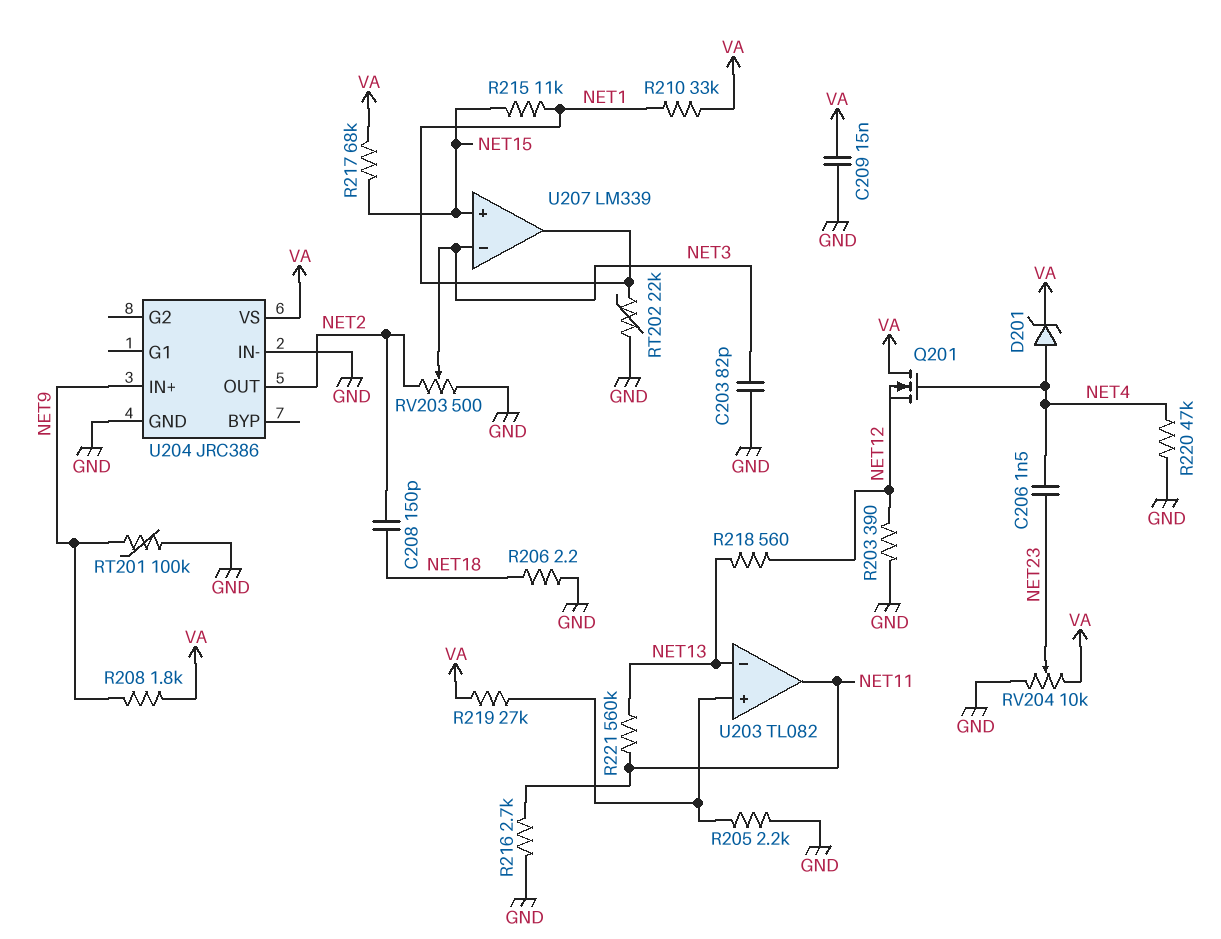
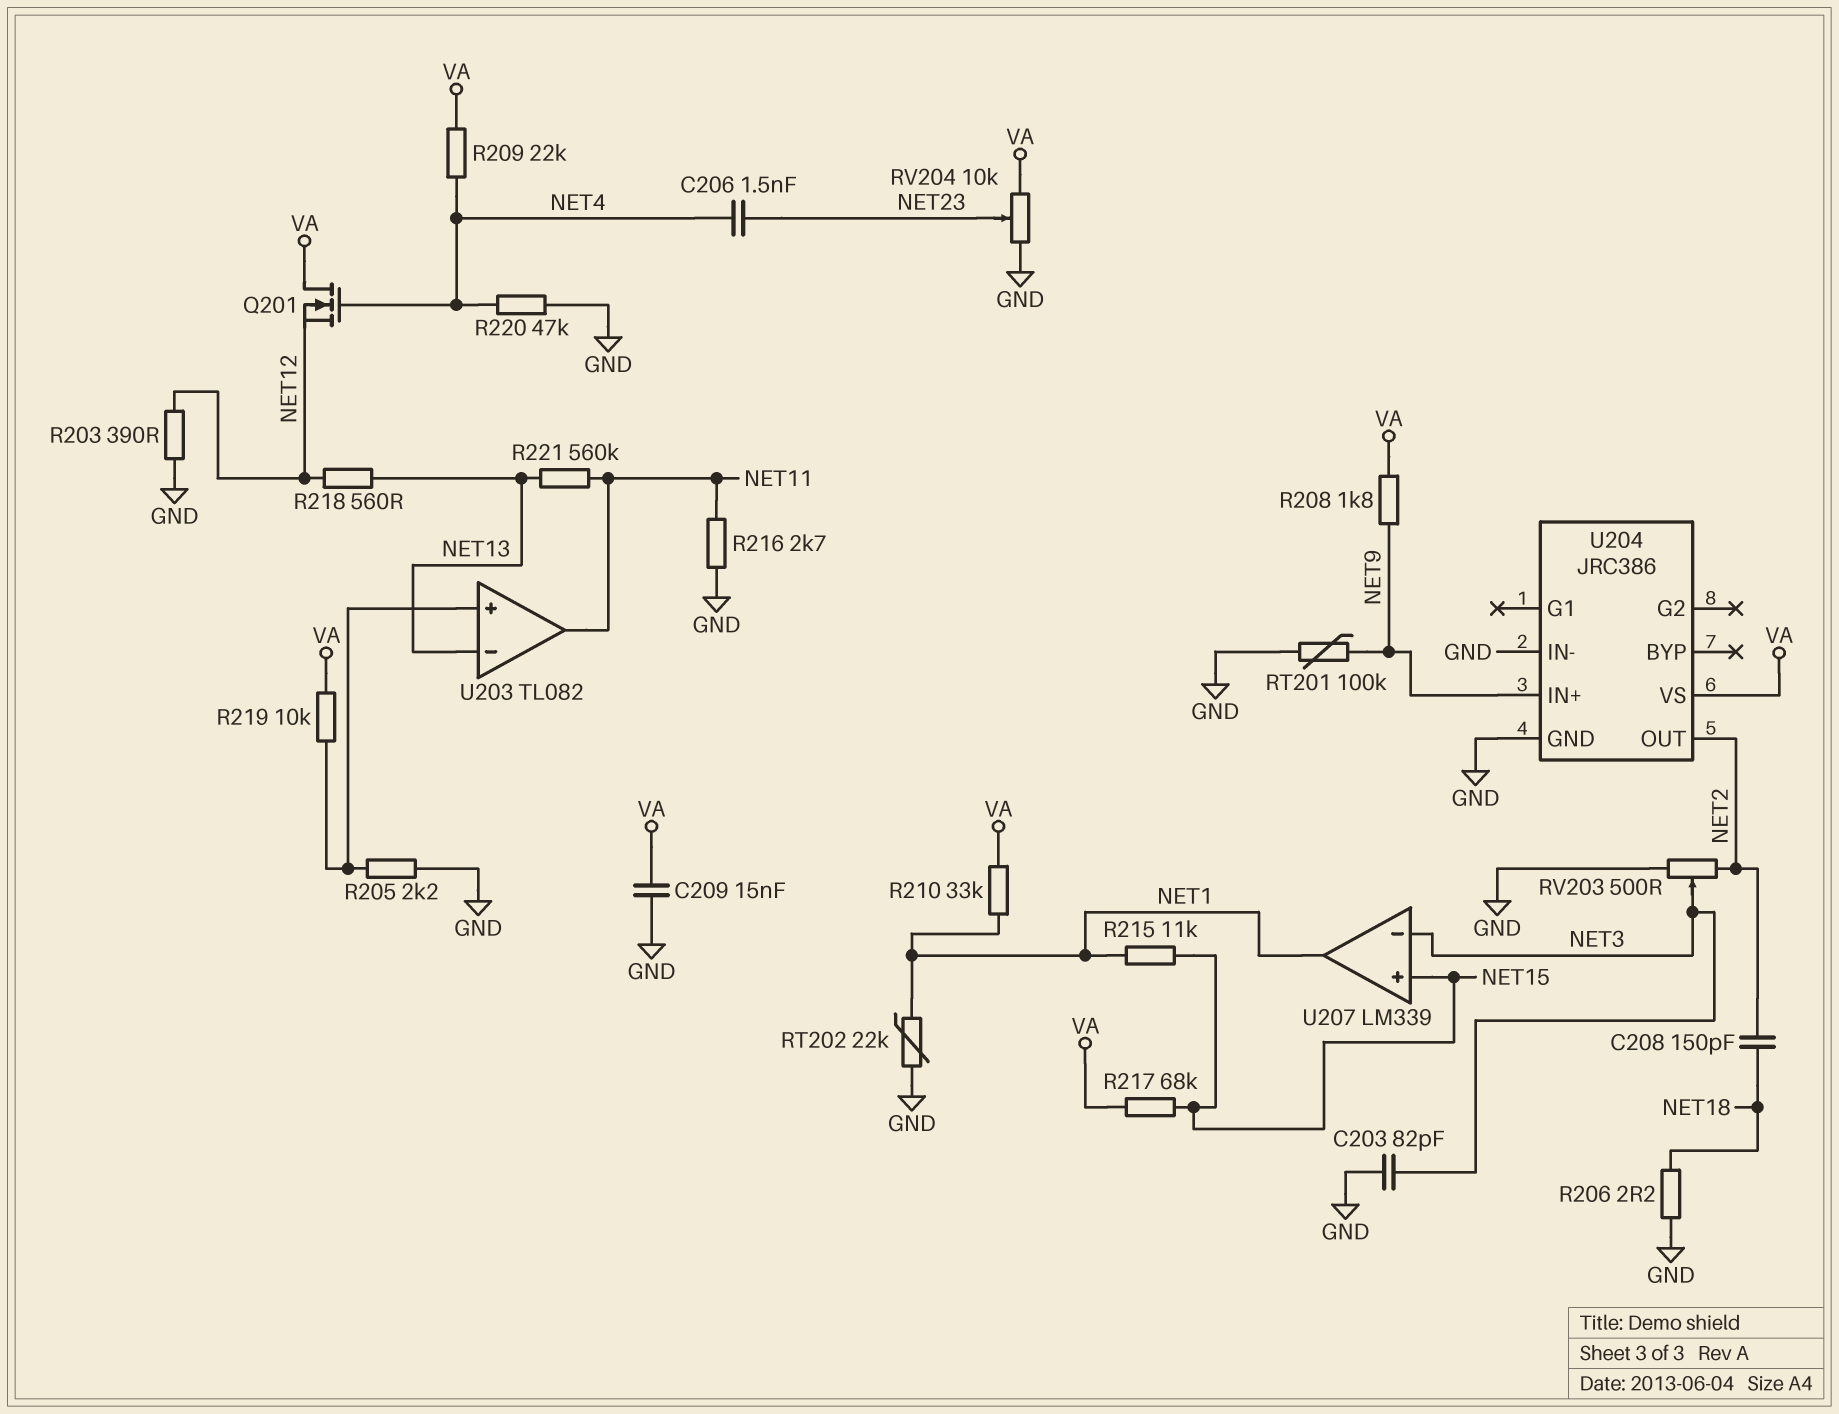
D201: zener (A NET4, K VA) -> none
R209: none -> 22k (NET4, VA)
R219: 27k (U203/in+, VA) -> 10k (U203/in+, VA)

